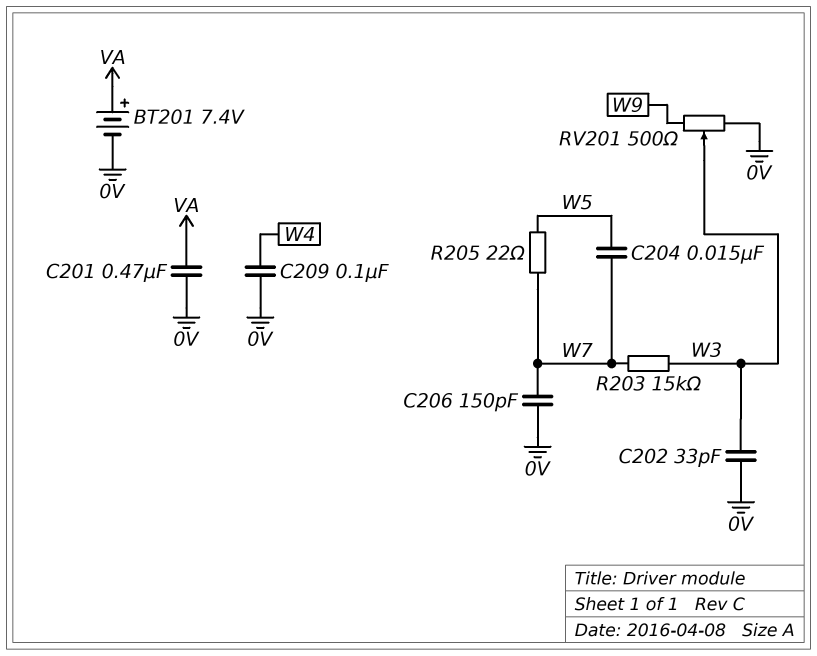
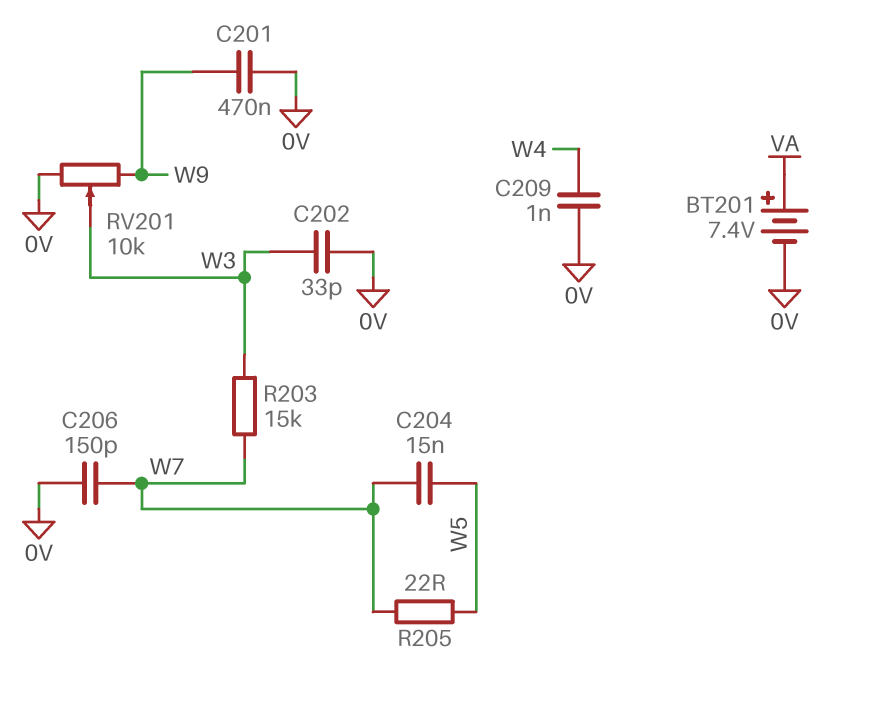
C201: 470nF (0V, VA) -> 470nF (0V, W9)
C209: 100nF (0V, W4) -> 1nF (0V, W4)
RV201: 500 (0V, W9, wiper W3) -> 10k (0V, W9, wiper W3)

